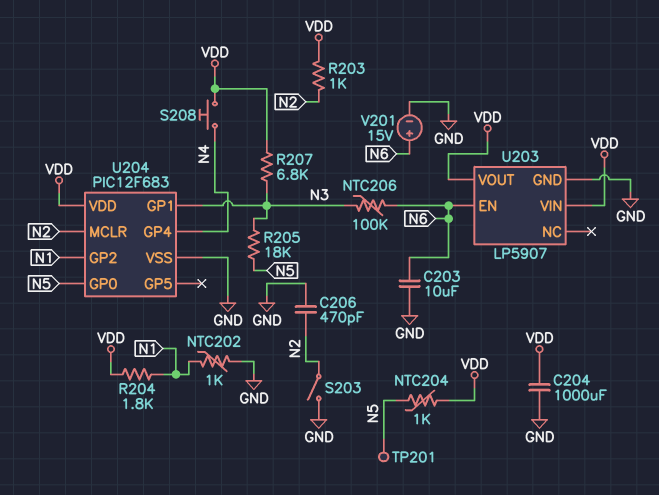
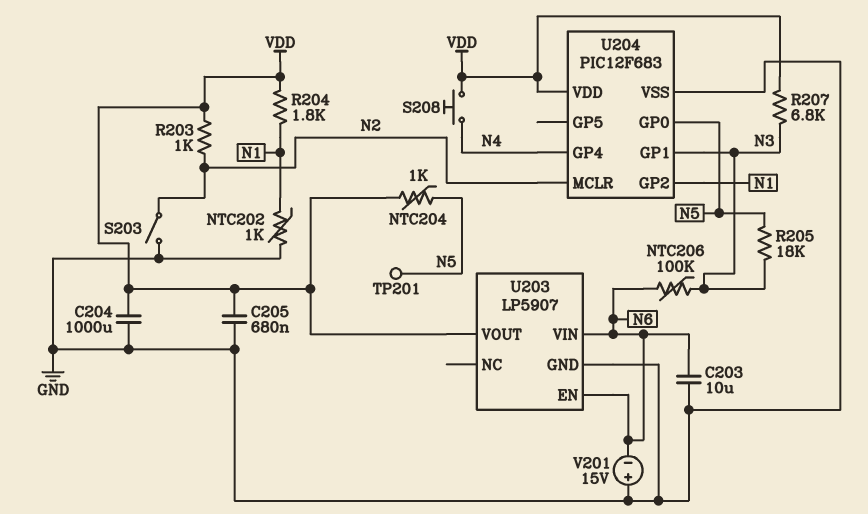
C205: none -> 680nF (GND, VDD)
C206: 470pF (GND, N2) -> none
U203 pin VIN: VDD -> N6
V201: 15V (plus N6, minus GND) -> 15V (plus GND, minus N6)

